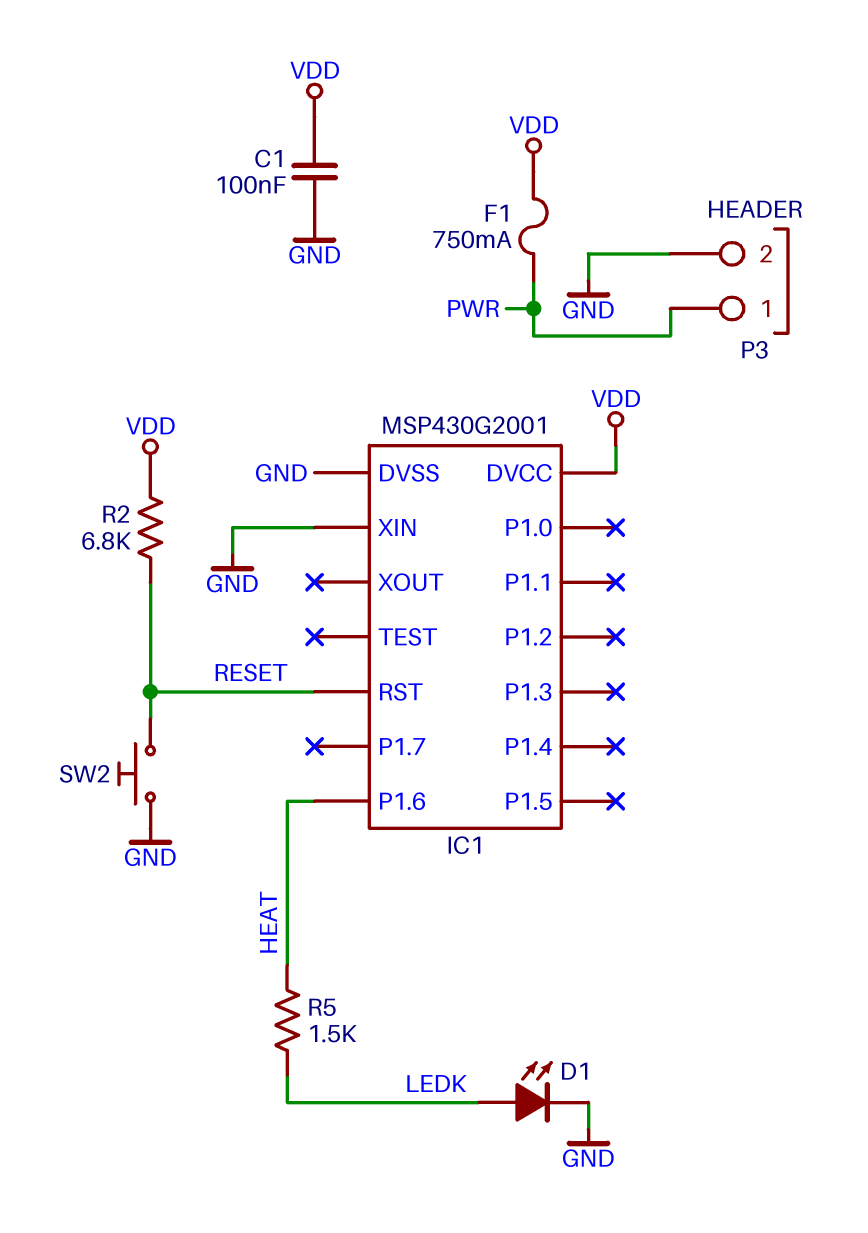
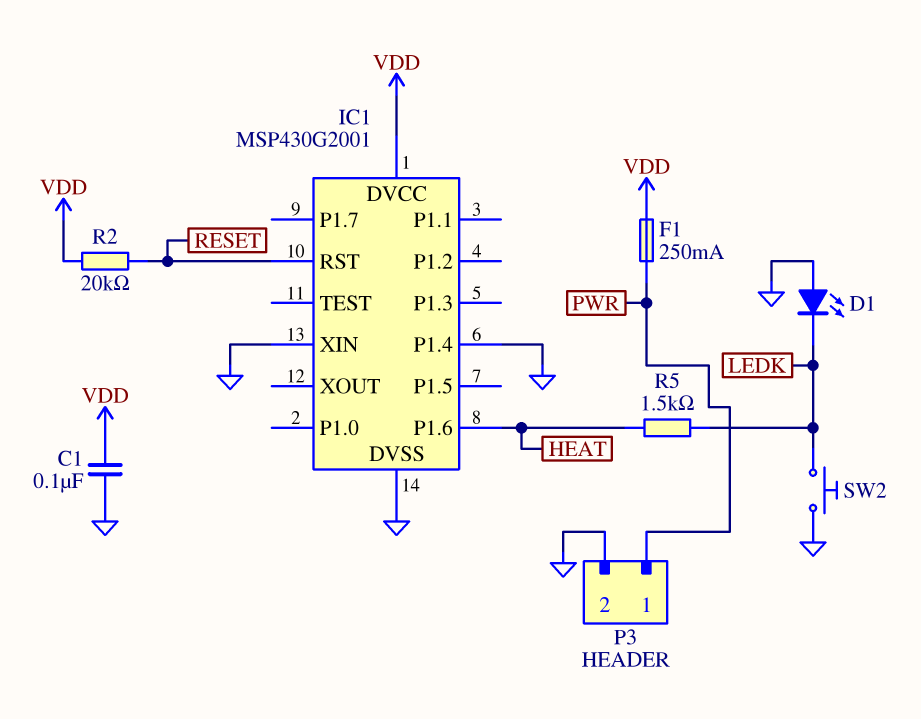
D1: LED (A LEDK, K GND) -> LED (A GND, K LEDK)
F1: 750mA (PWR, VDD) -> 250mA (PWR, VDD)
IC1 pin P1.4: none -> GND
R2: 6.8k (RESET, VDD) -> 20k (RESET, VDD)
SW2: button (GND, RESET) -> button (GND, LEDK)

